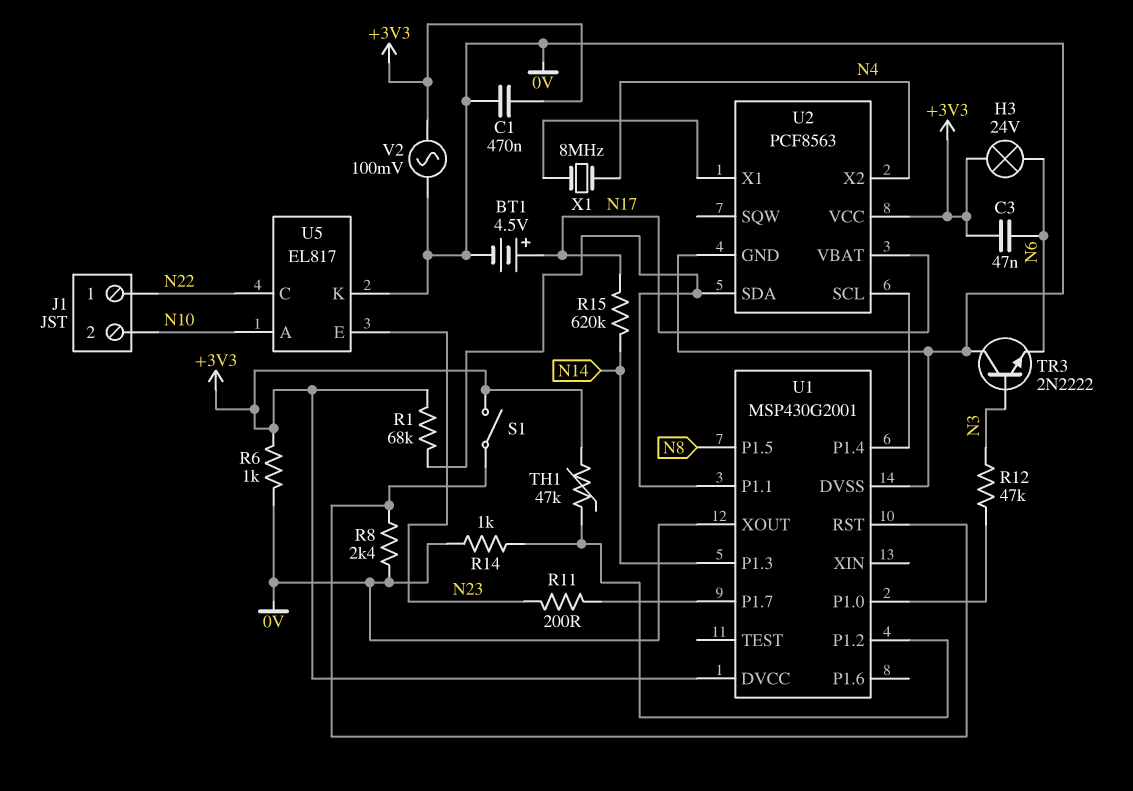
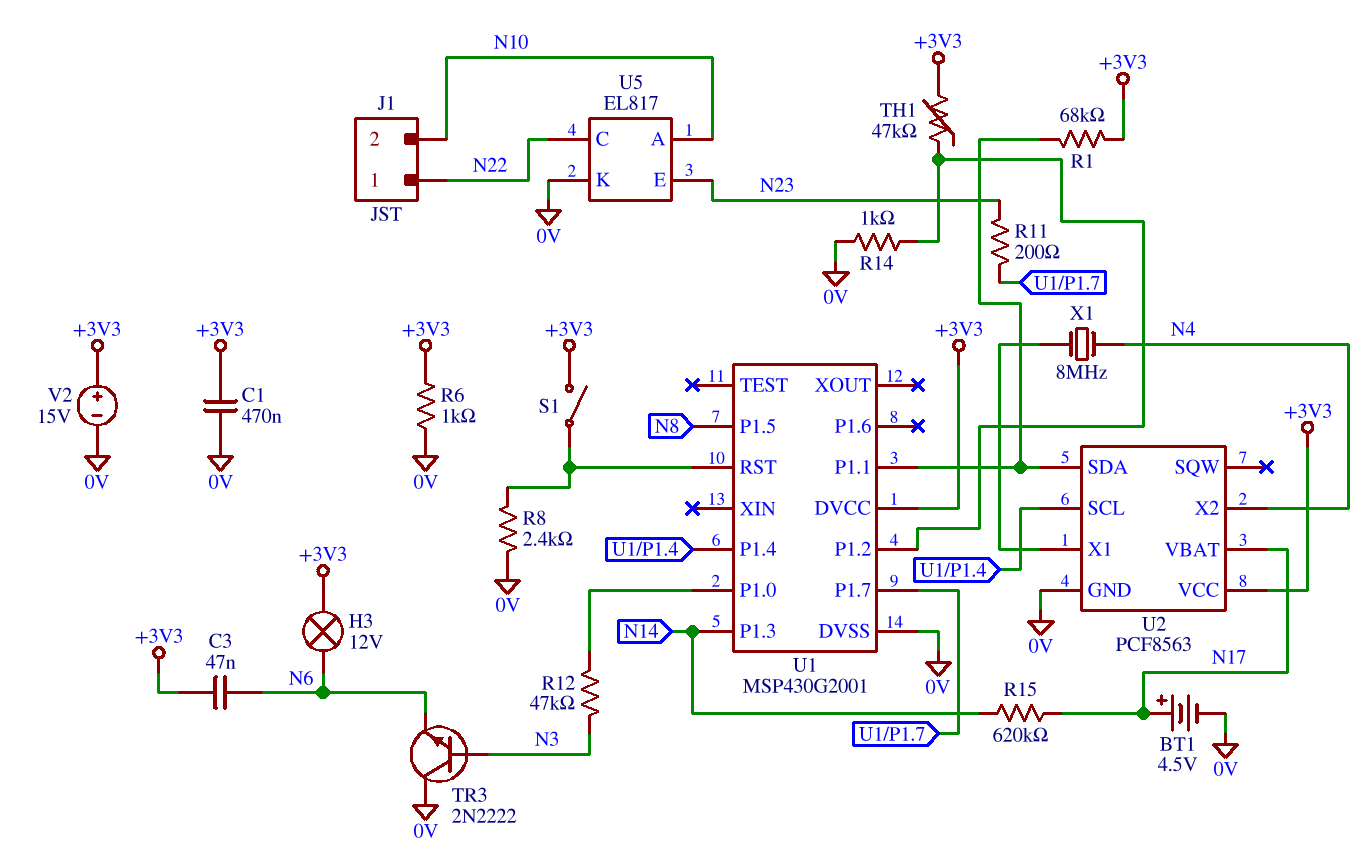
H3: lamp 24V (+3V3, N6) -> lamp 12V (+3V3, N6)
U1 pin XOUT: 0V -> none
V2: AC 100mV (+3V3, 0V) -> 15V (plus +3V3, minus 0V)

